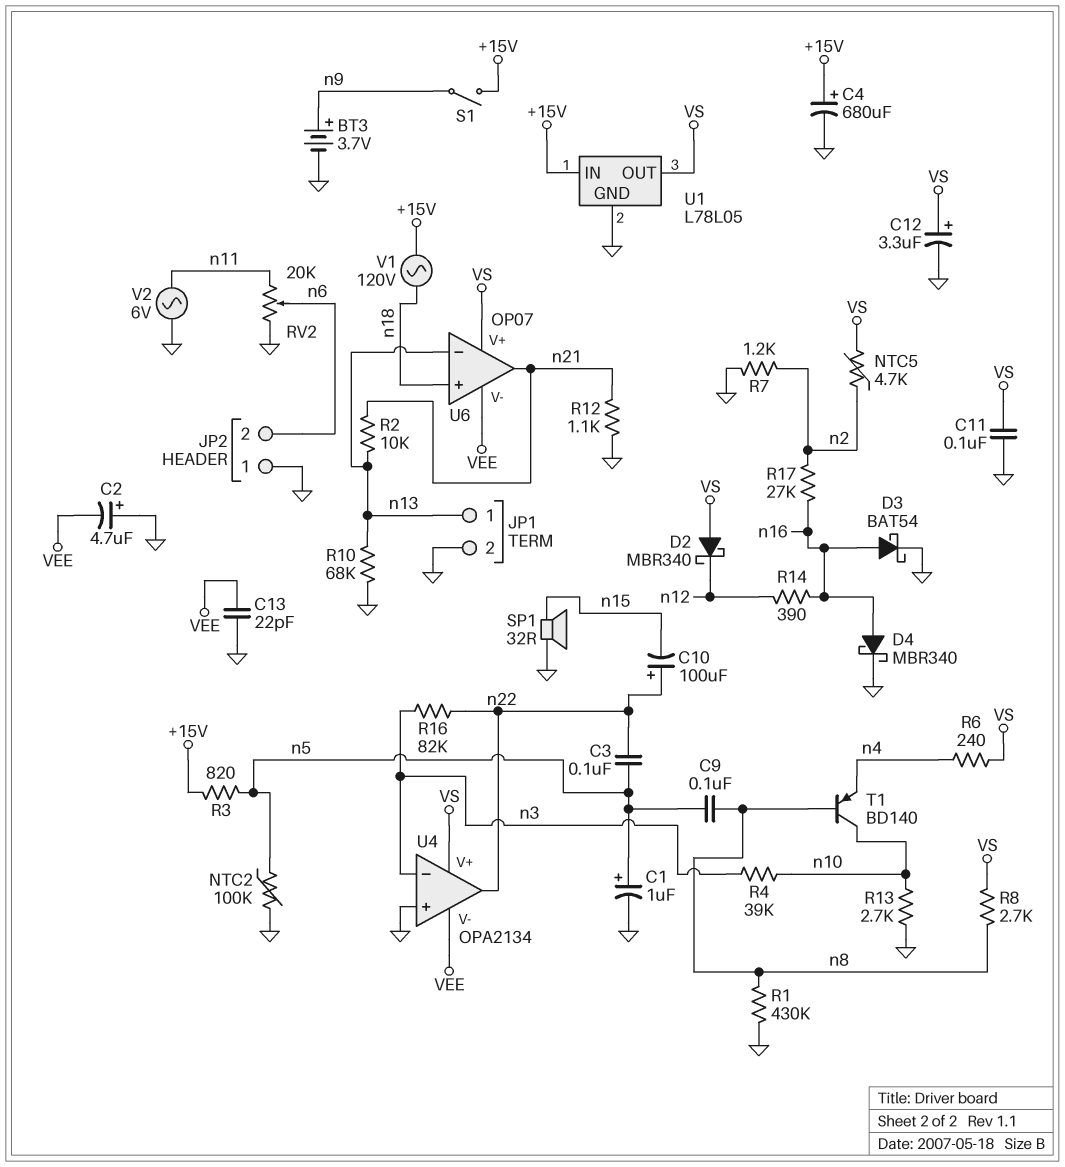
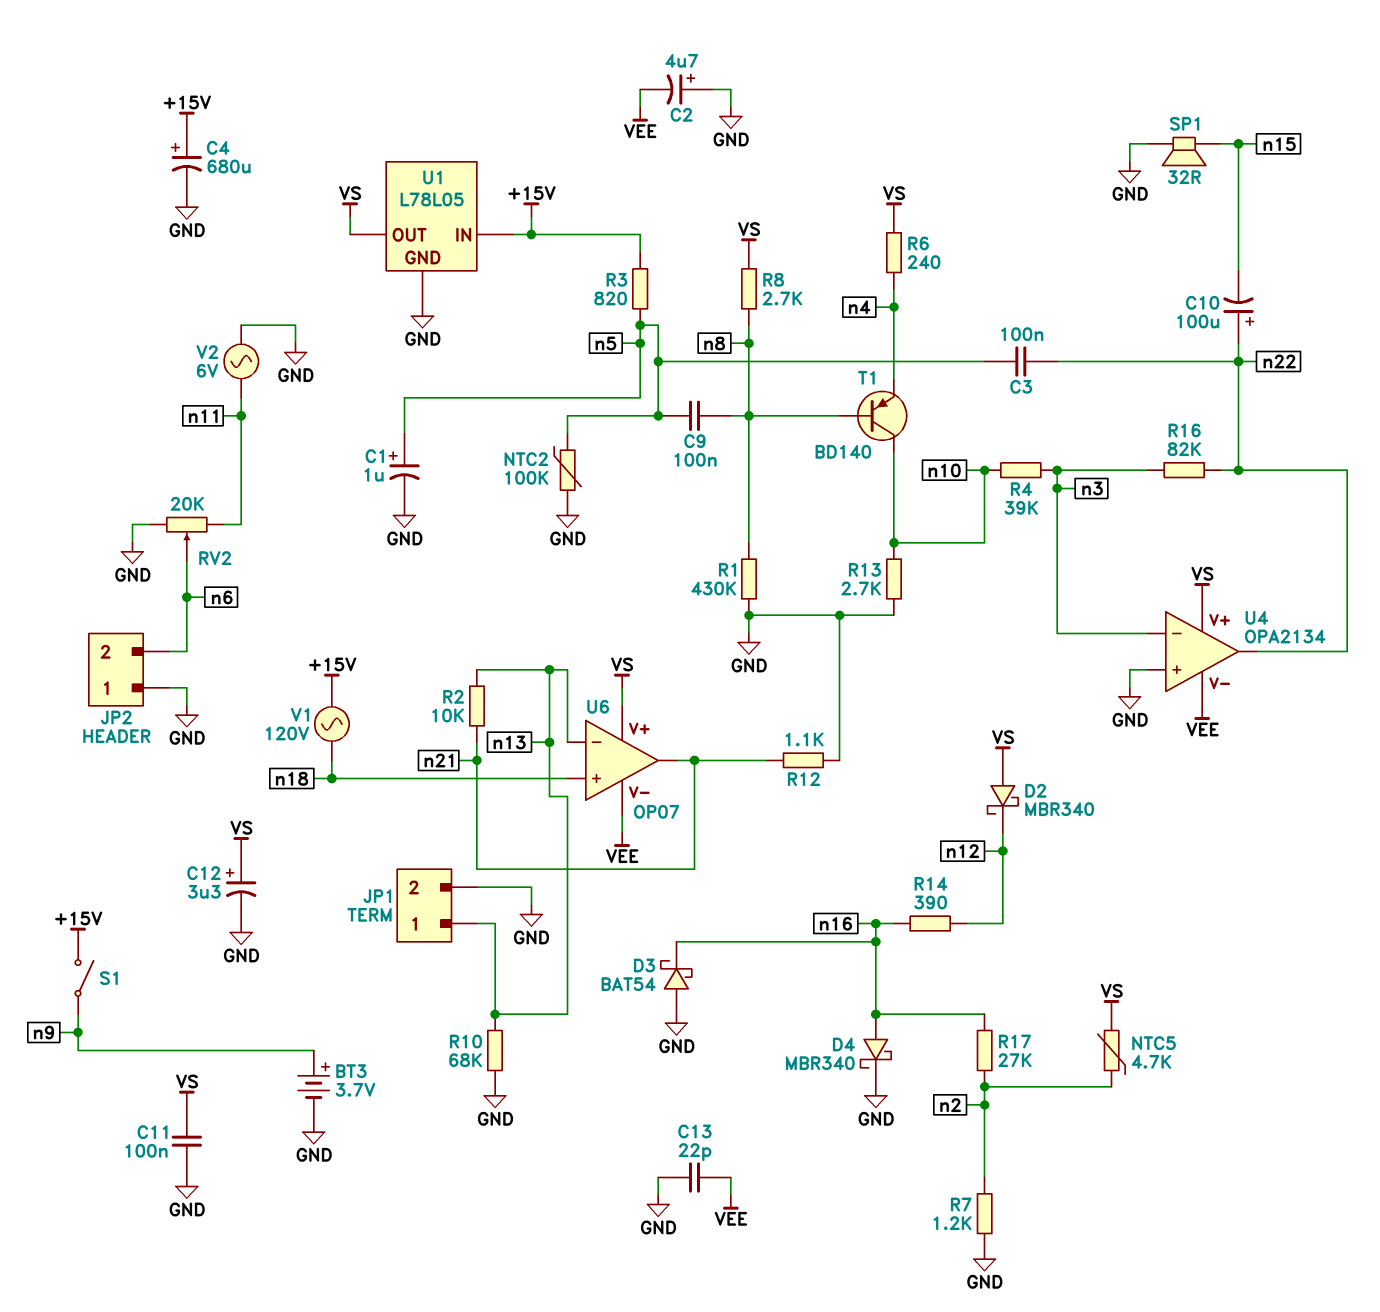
D3: schottky BAT54 (A n16, K GND) -> schottky BAT54 (A GND, K n16)

